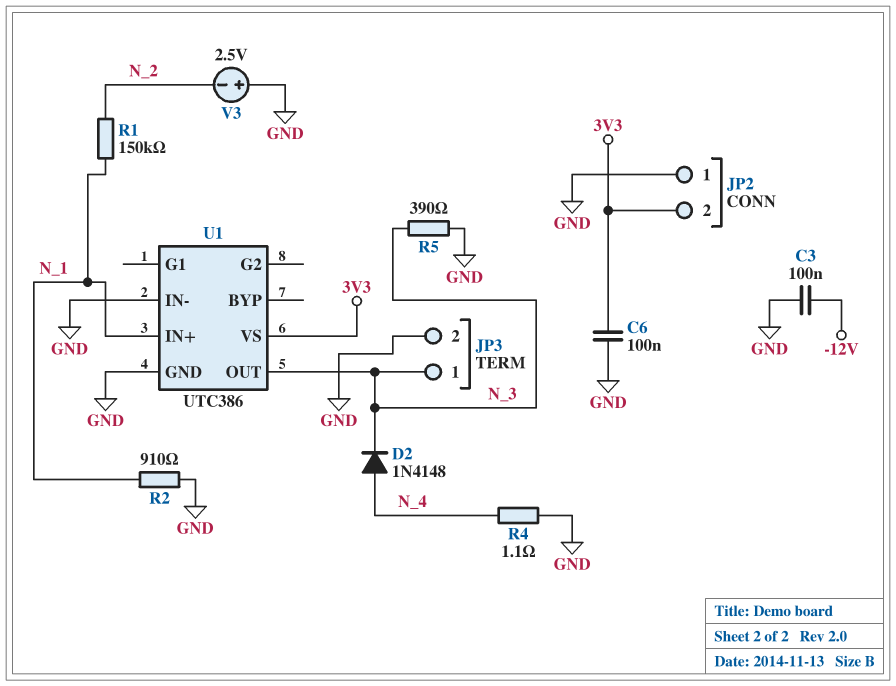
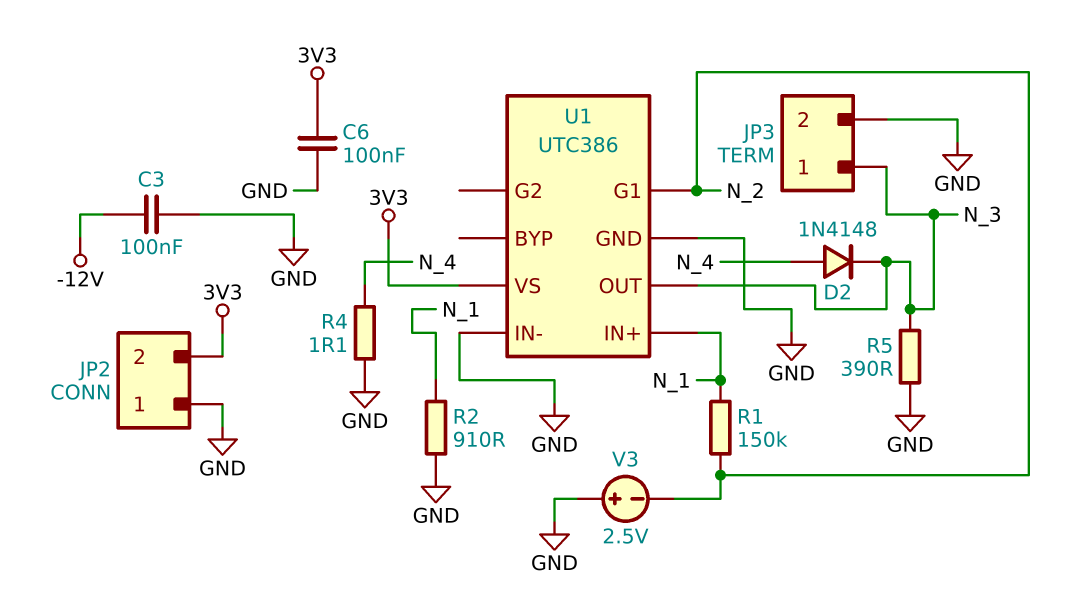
U1 pin G1: none -> N_2

